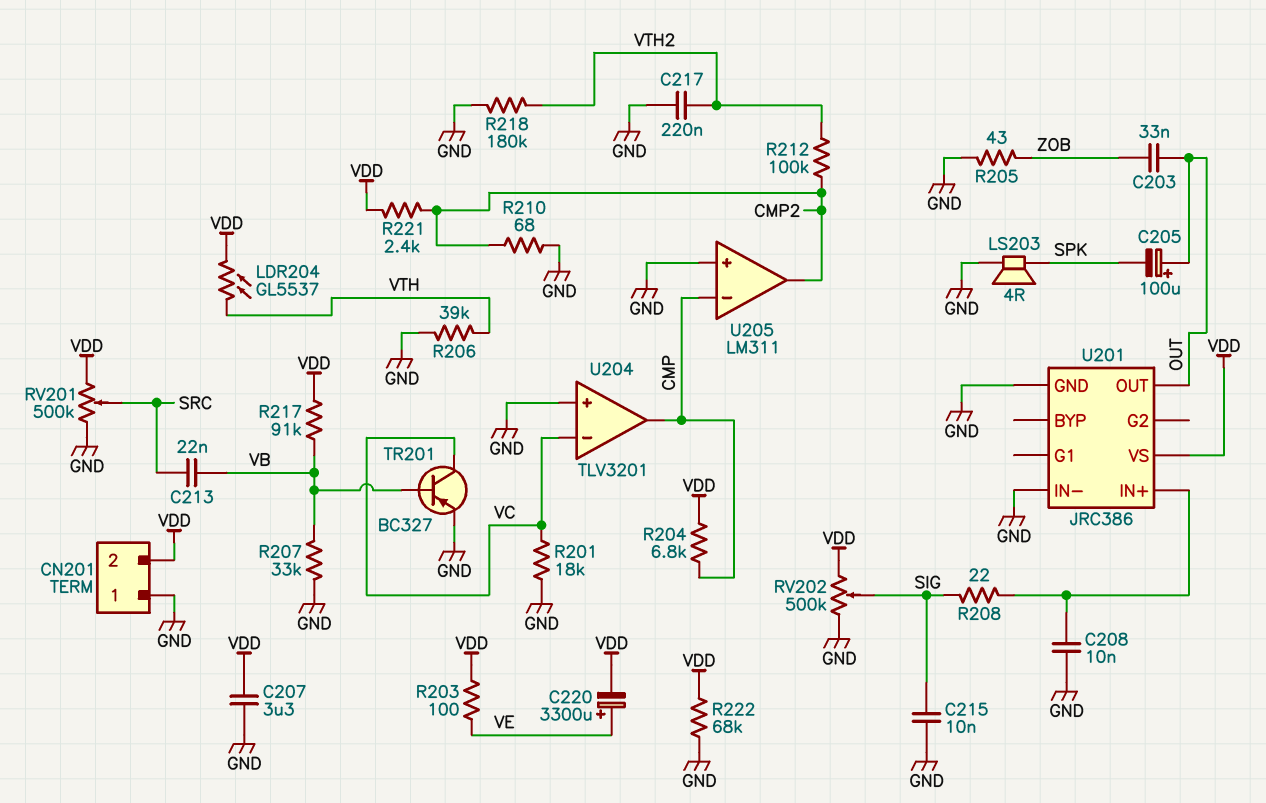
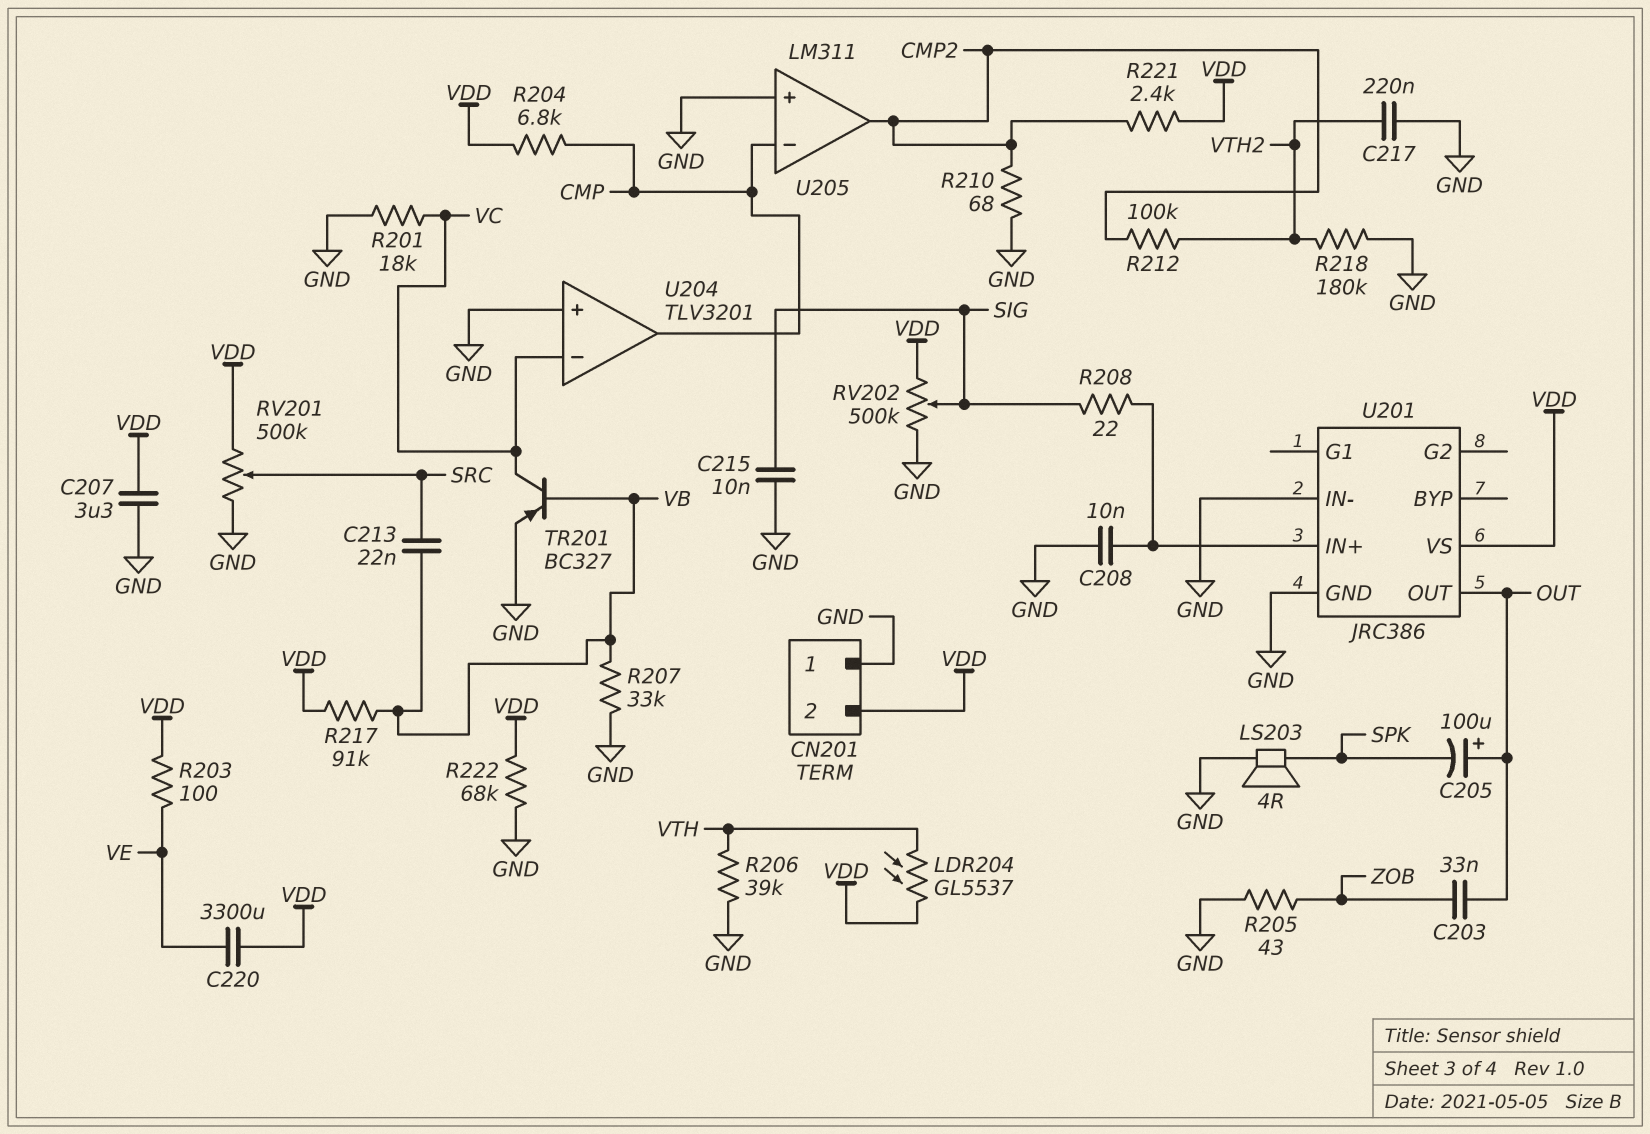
C220: 3300uF (plus VE, minus VDD) -> 3300uF (VDD, VE)

